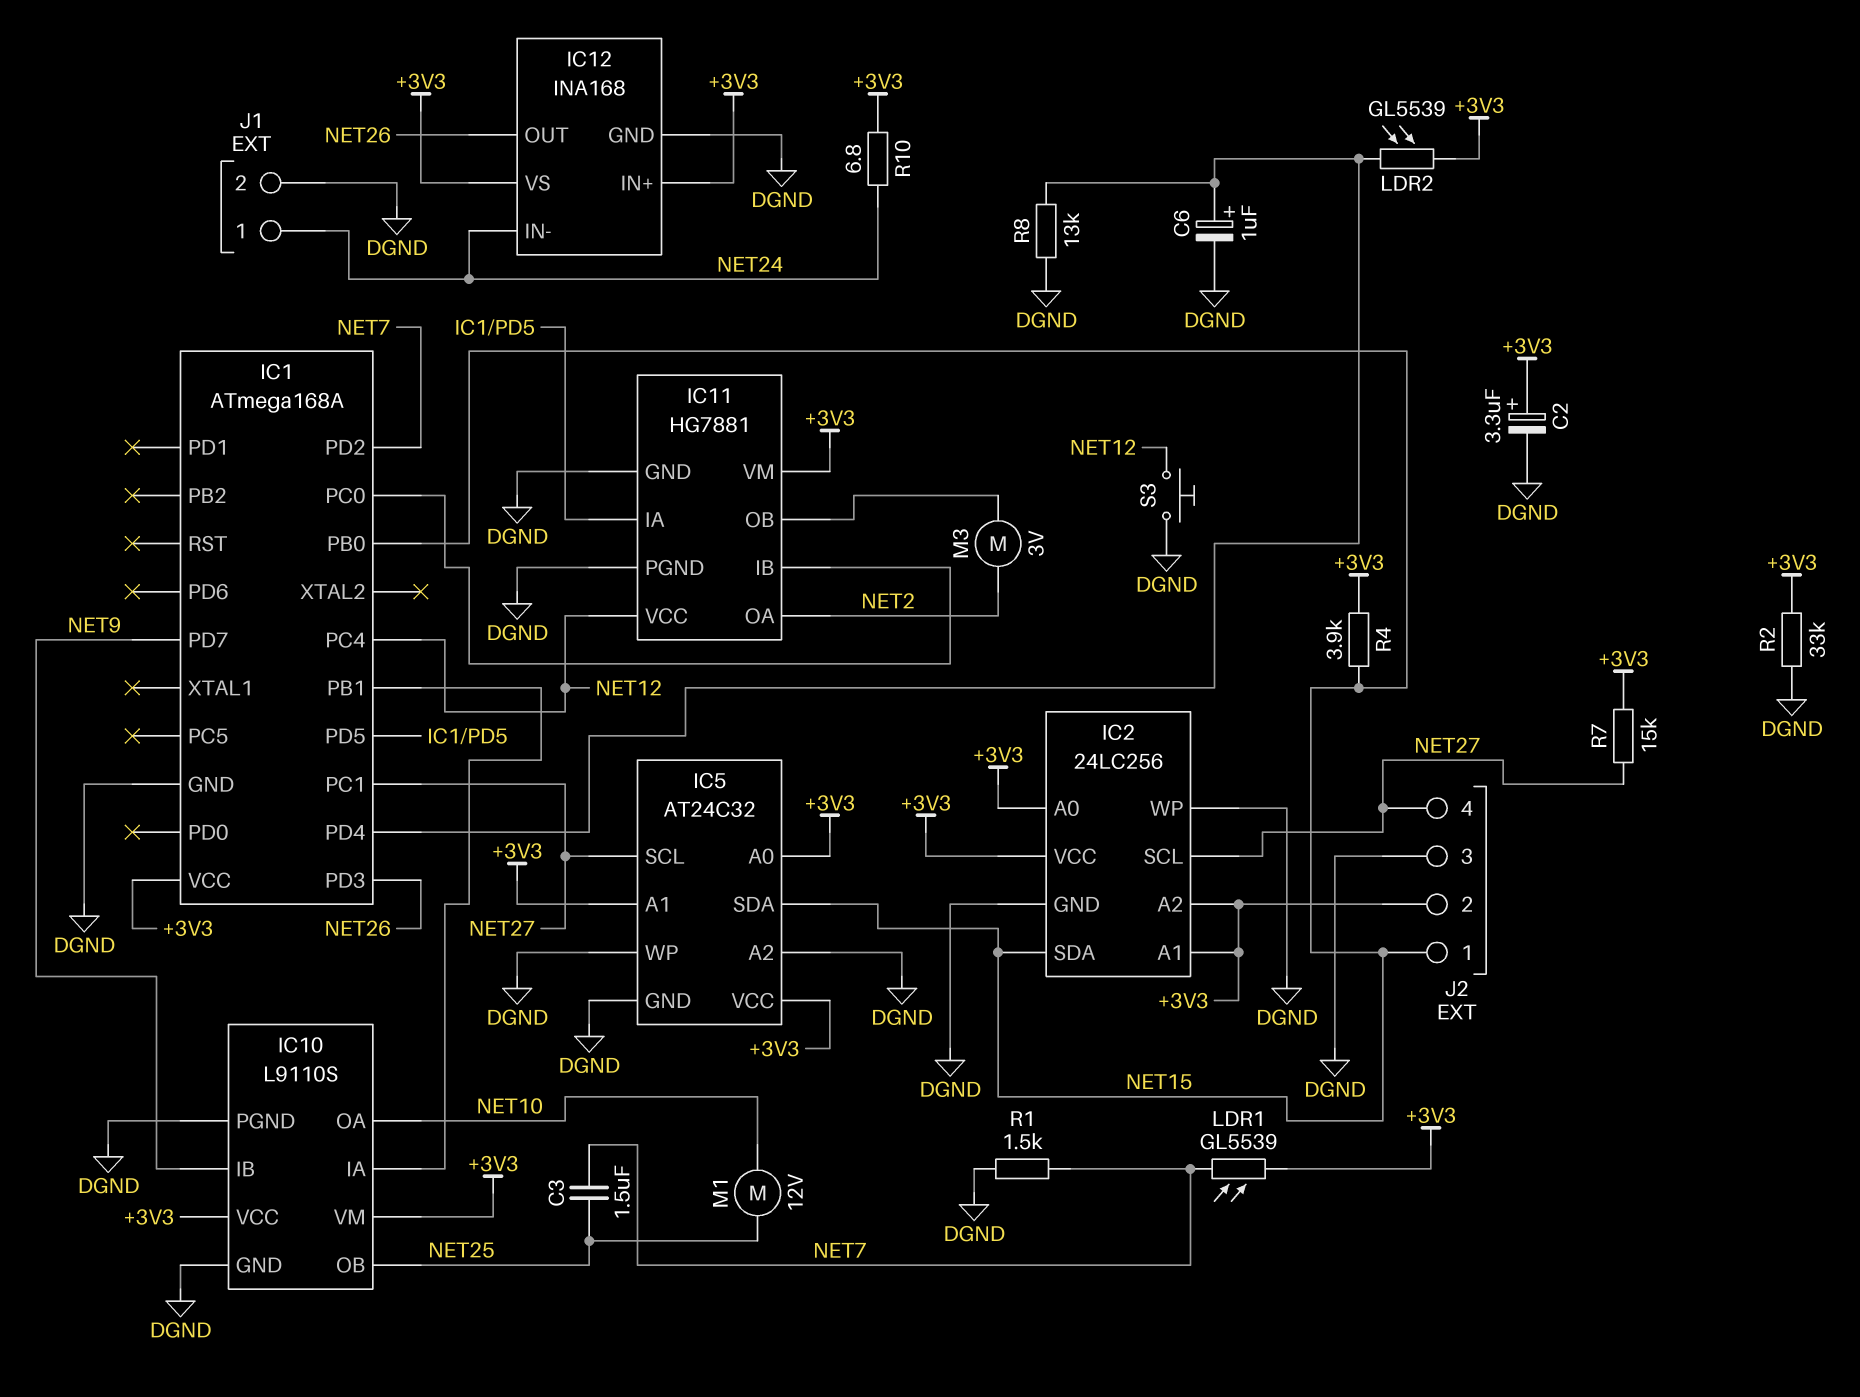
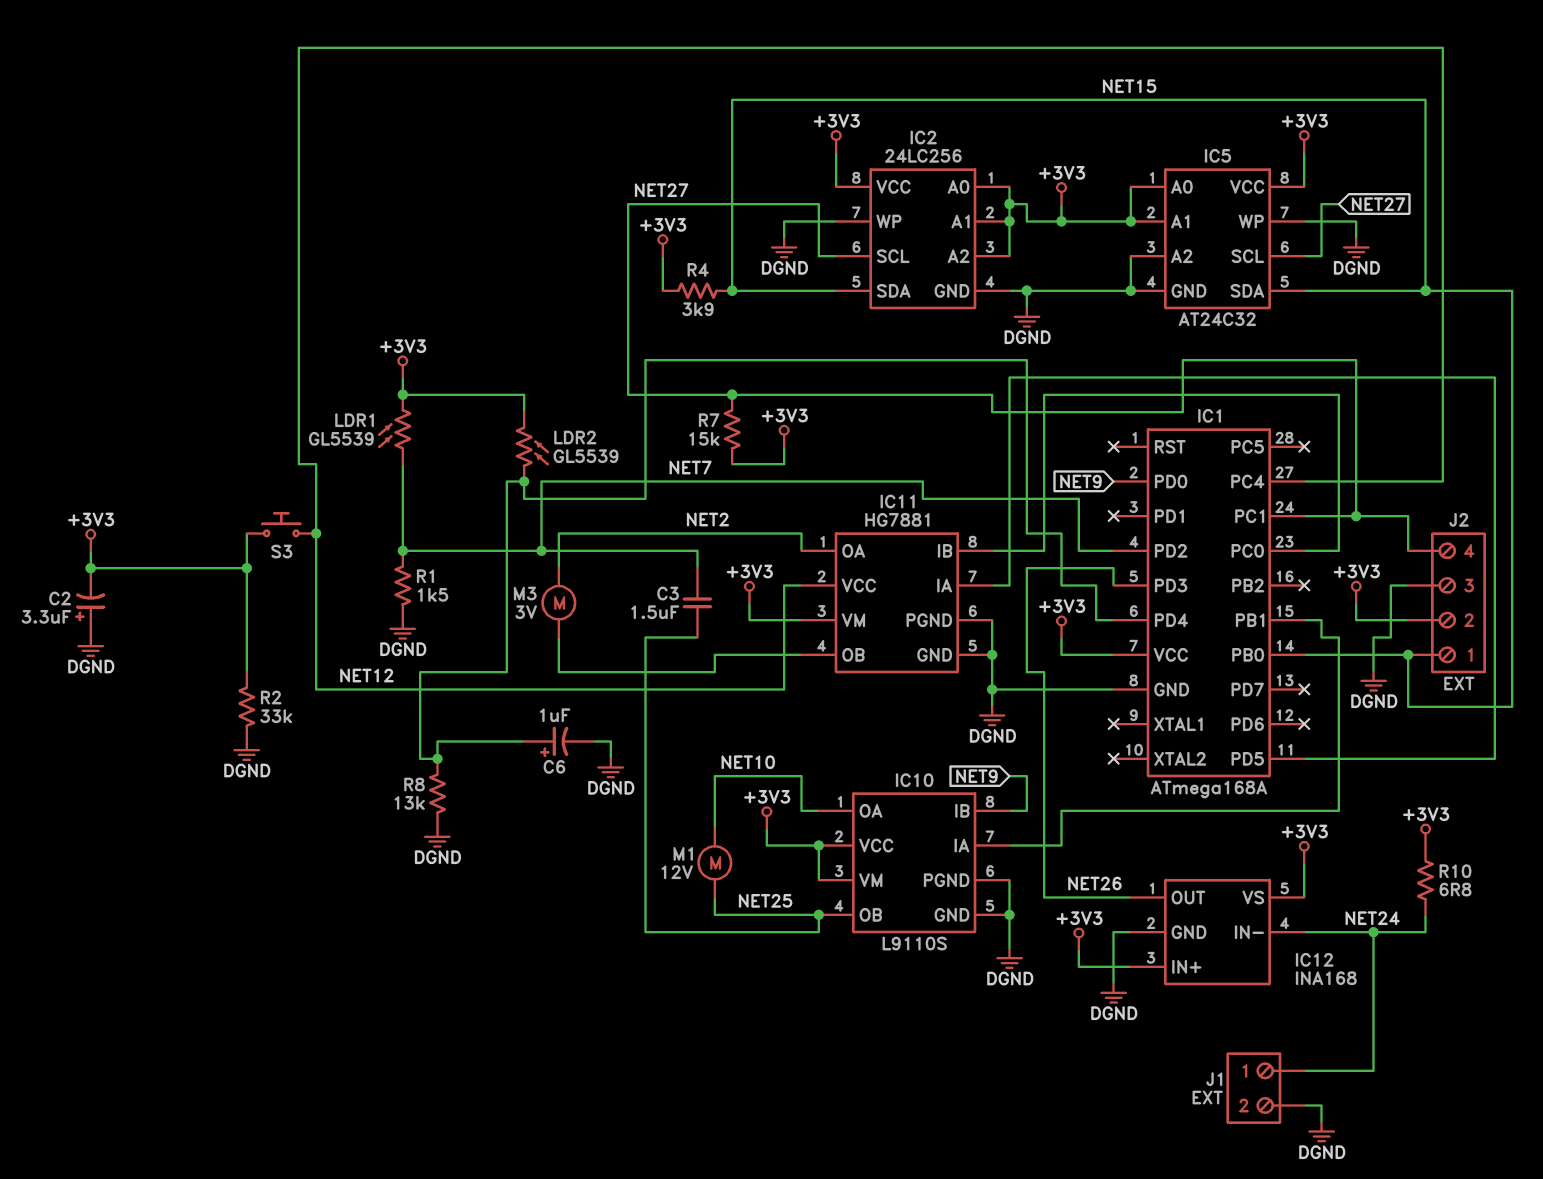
C2: 3.3uF (plus +3V3, minus DGND) -> 3.3uF (plus DGND, minus +3V3)
IC1 pin PD0: none -> NET9
IC1 pin PD7: NET9 -> none
S3: button (DGND, NET12) -> button (+3V3, NET12)

